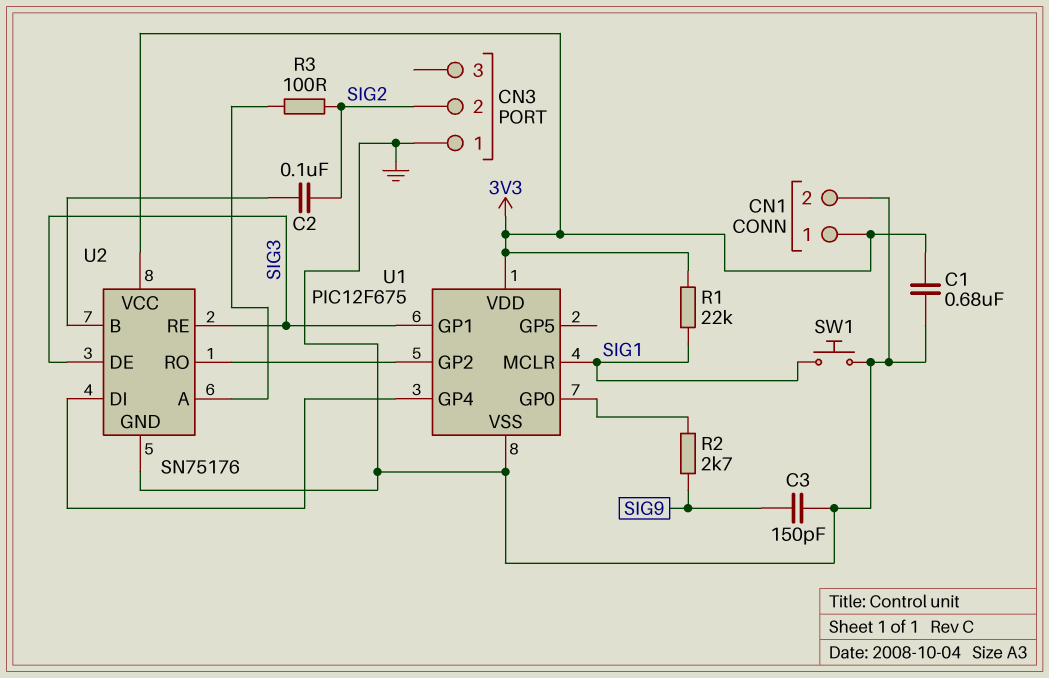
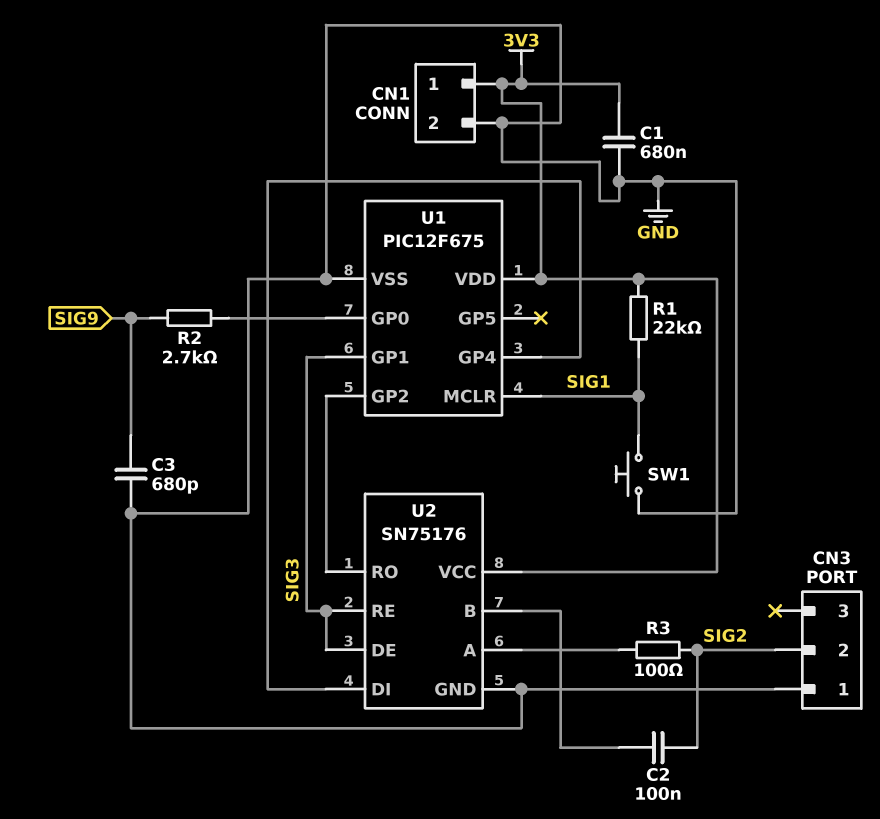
C3: 150pF (GND, SIG9) -> 680pF (GND, SIG9)

